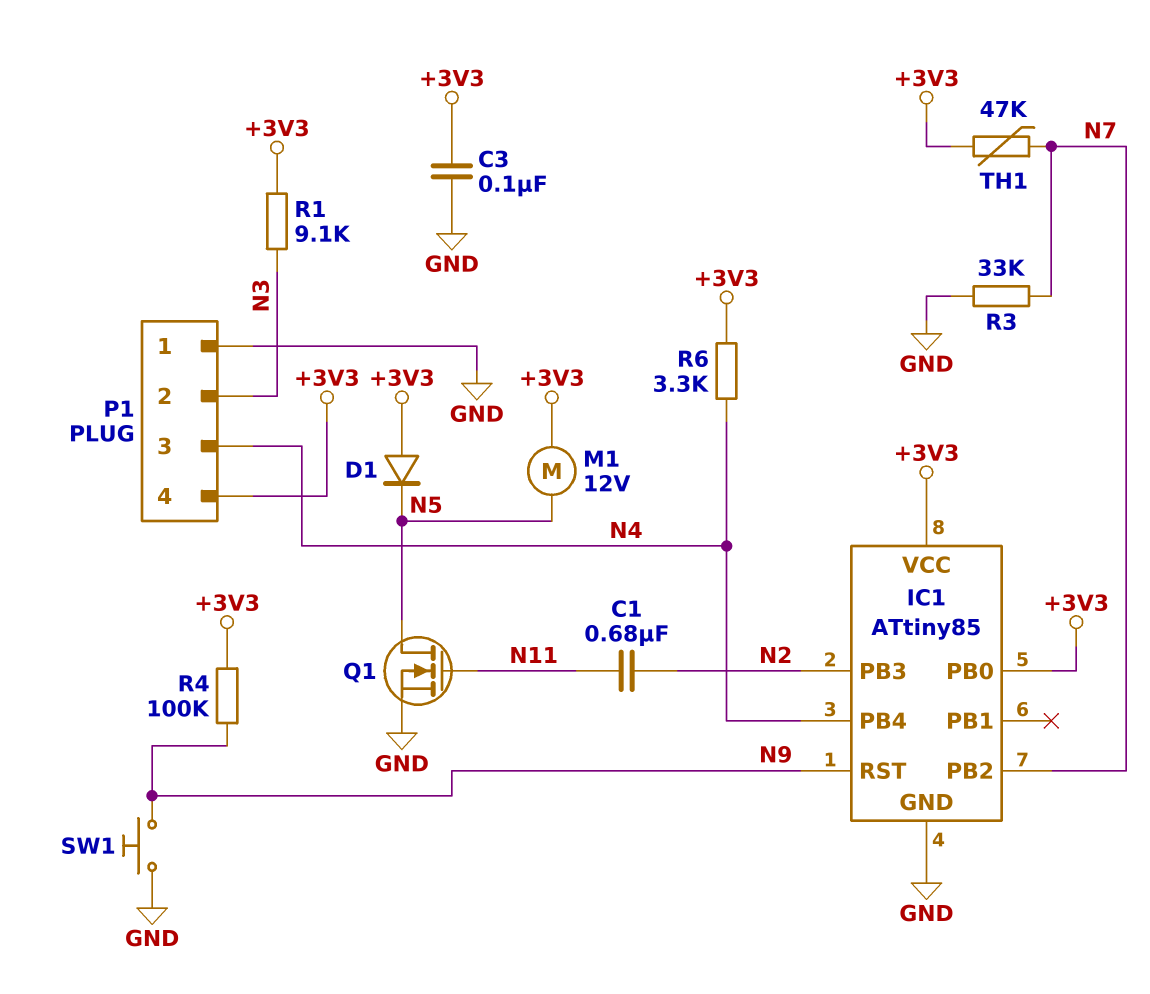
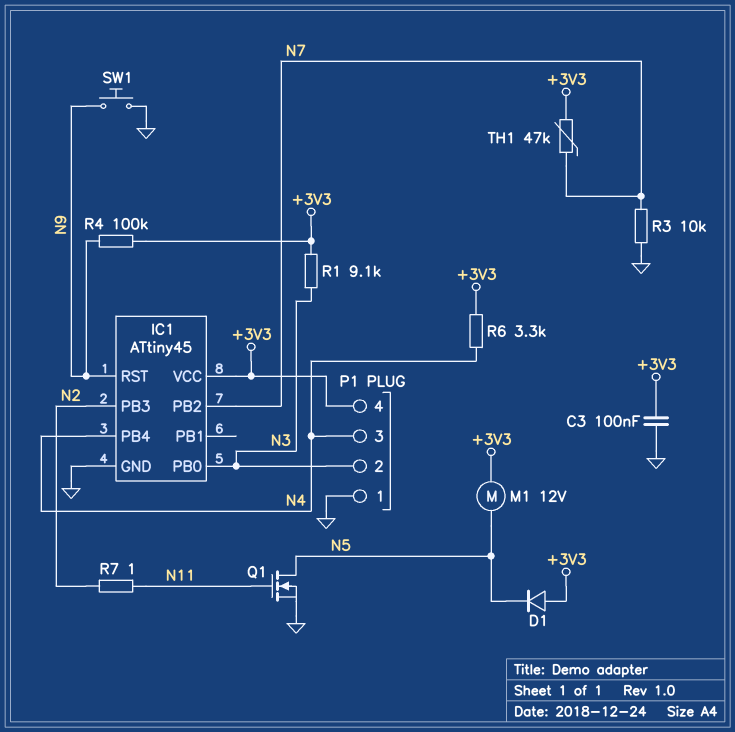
C1: 680nF (N2, N11) -> none
IC1: ATtiny85 -> ATtiny45
IC1 pin PB0: +3V3 -> N3
R3: 33k (GND, N7) -> 10k (GND, N7)
R7: none -> 1 (N2, N11)

